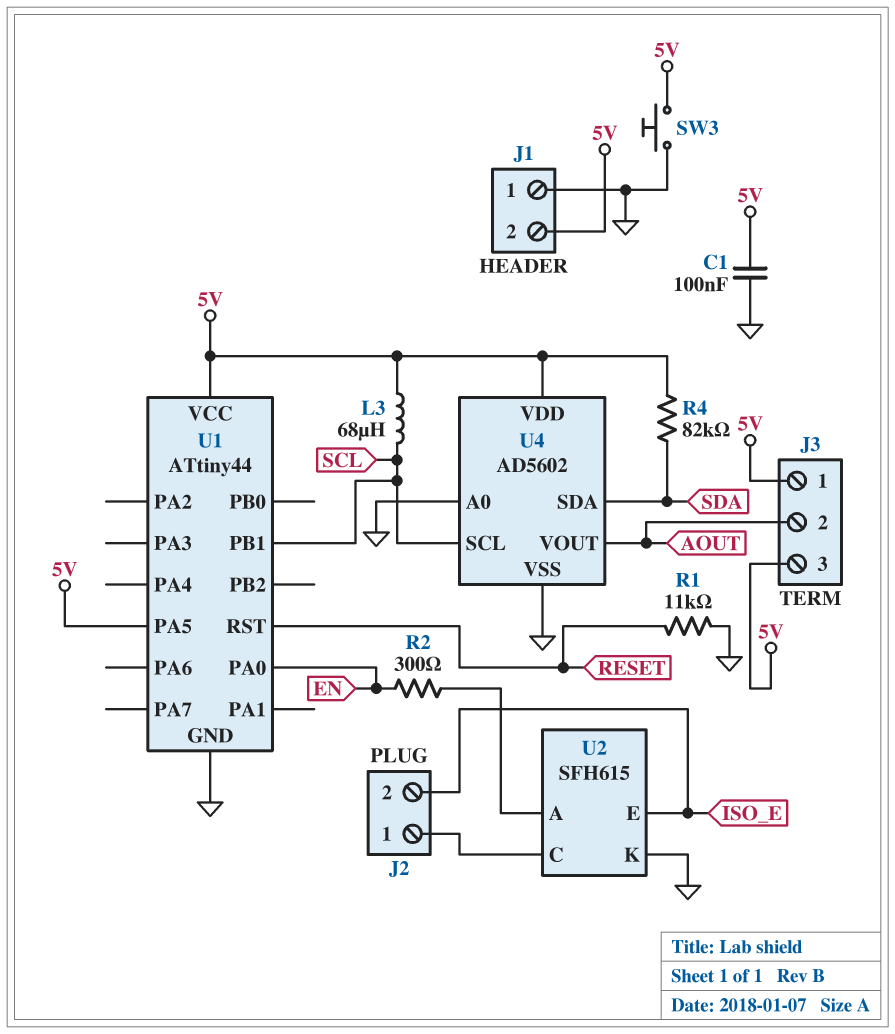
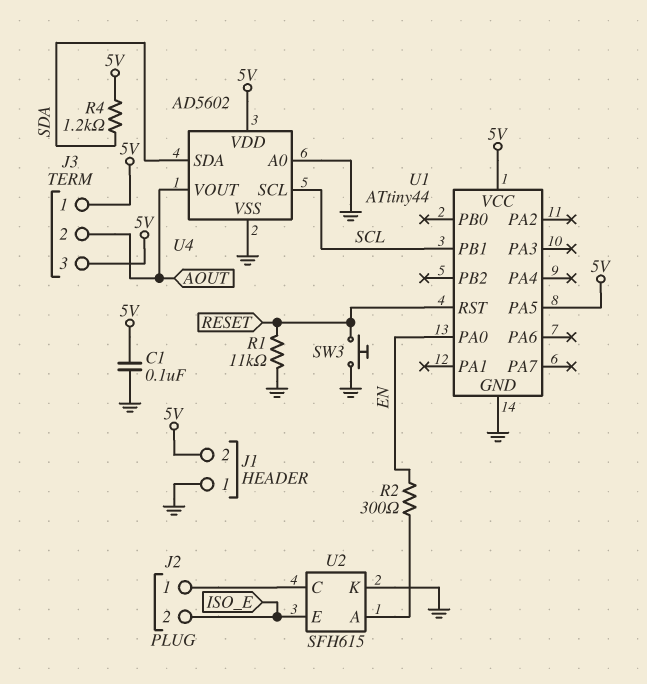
L3: 68uH (5V, SCL) -> none
R4: 82k (5V, SDA) -> 1.2k (5V, SDA)
SW3: button (5V, GND) -> button (GND, RESET)

